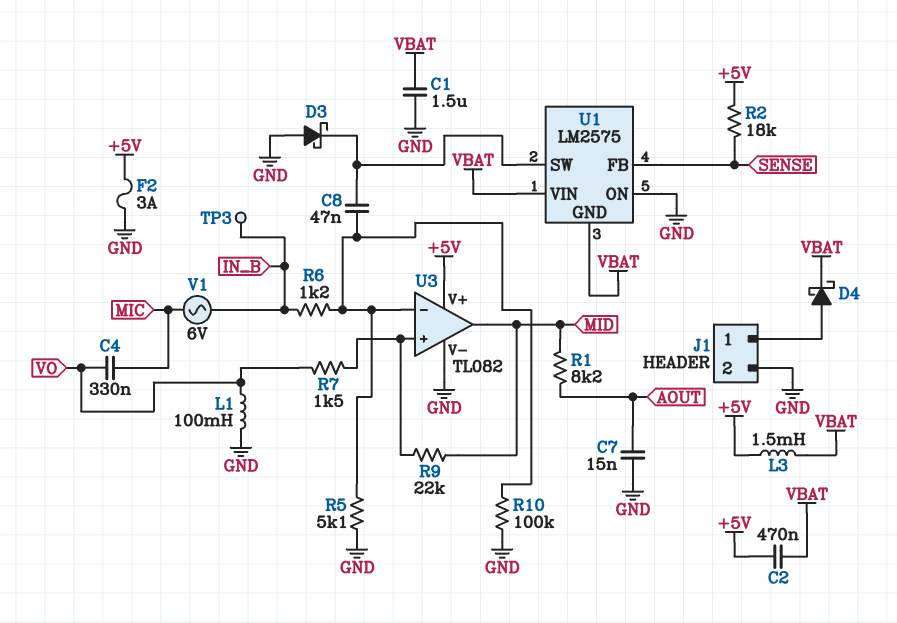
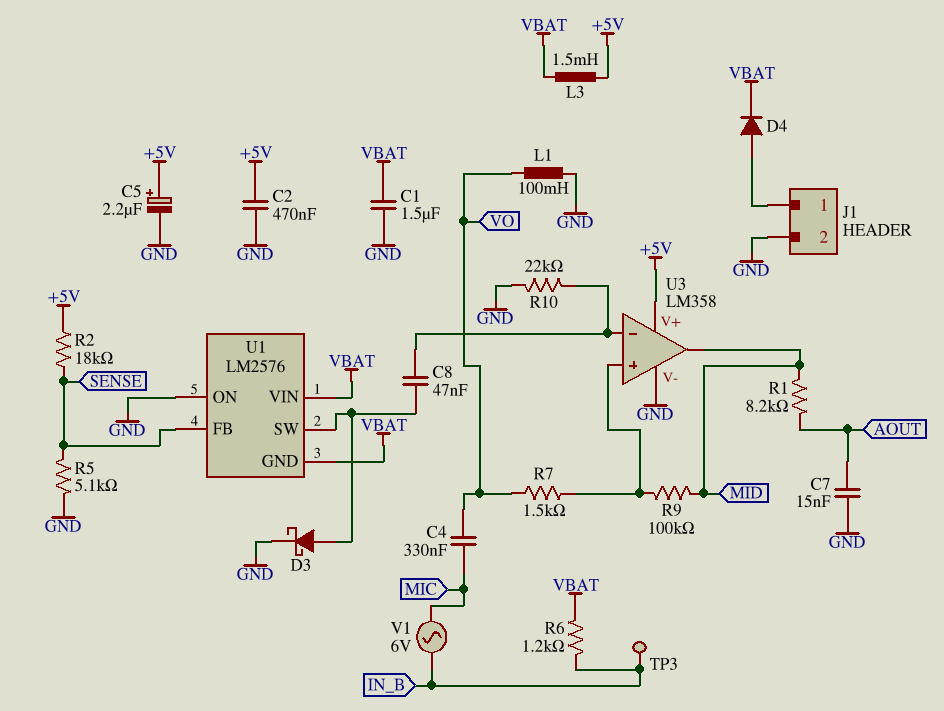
C2: 470nF (+5V, VBAT) -> 470nF (+5V, GND)
C5: none -> 2.2uF (plus +5V, minus GND)
D3: schottky (A GND, K U1/SW) -> schottky (A U1/SW, K GND)
D4: schottky (A J1/1, K VBAT) -> diode (A J1/1, K VBAT)
F2: 3A (+5V, GND) -> none
R5: 5.1k (GND, U3/in-) -> 5.1k (GND, SENSE)
R6: 1.2k (IN_B, U3/in-) -> 1.2k (IN_B, VBAT)
R9: 22k (MID, U3/in+) -> 100k (MID, U3/in+)
R10: 100k (GND, U3/in-) -> 22k (GND, U3/in-)
U1: LM2575 -> LM2576
U3: TL082 -> LM358

